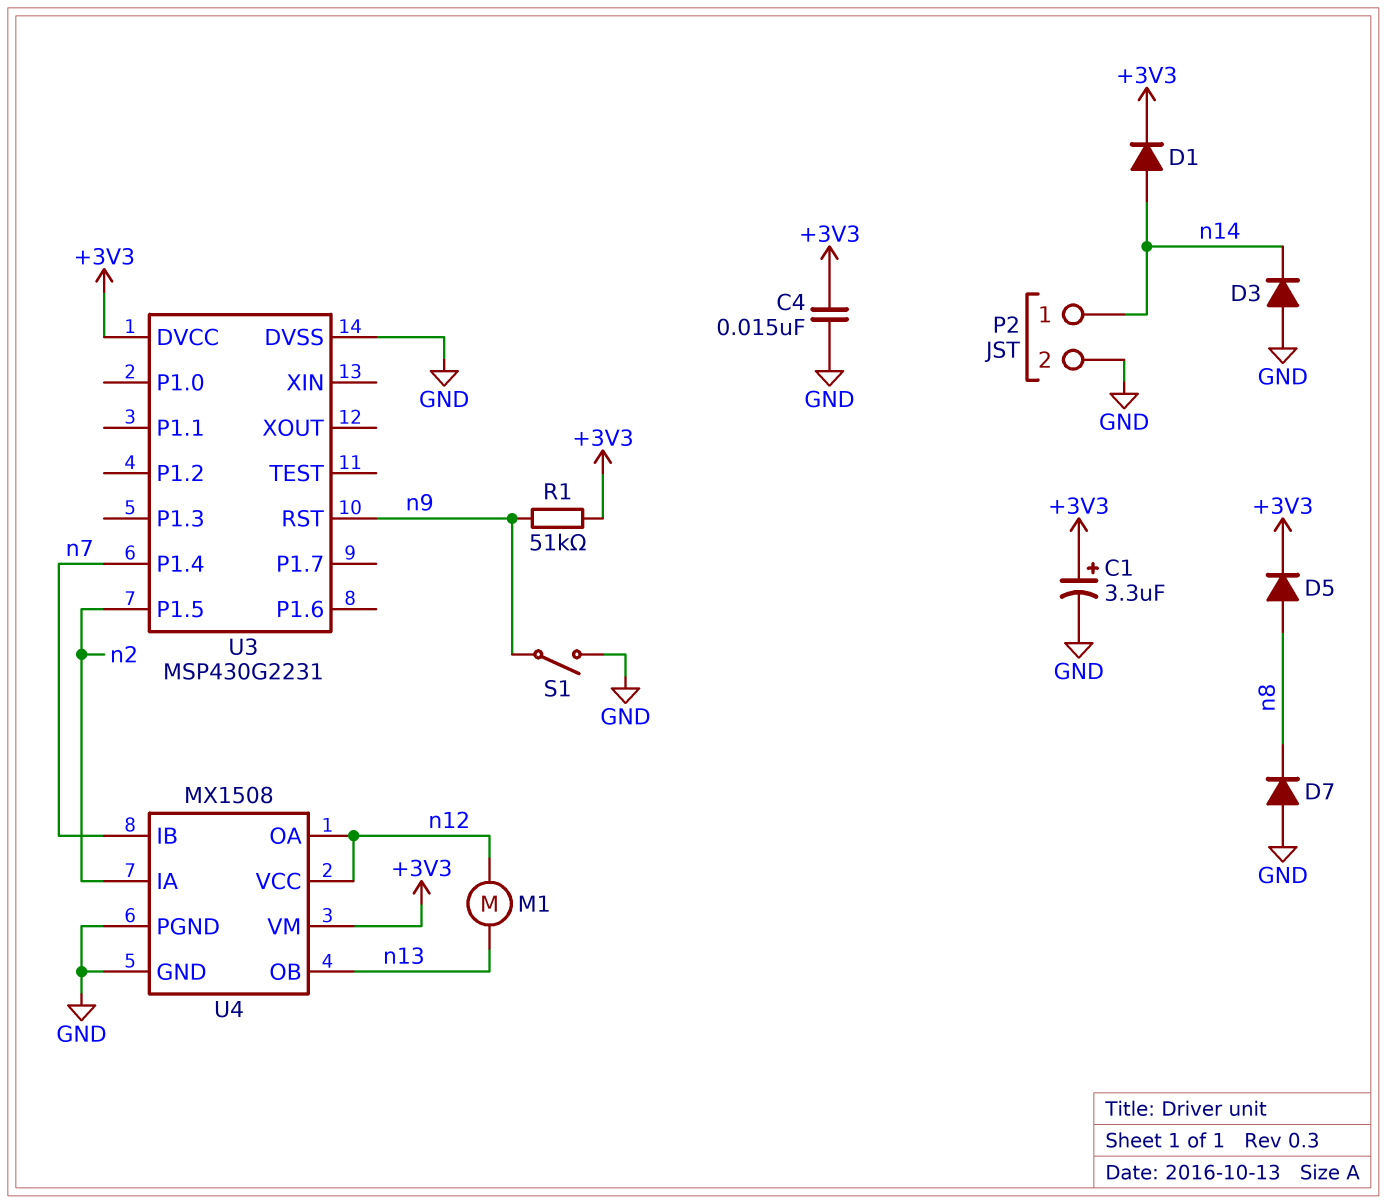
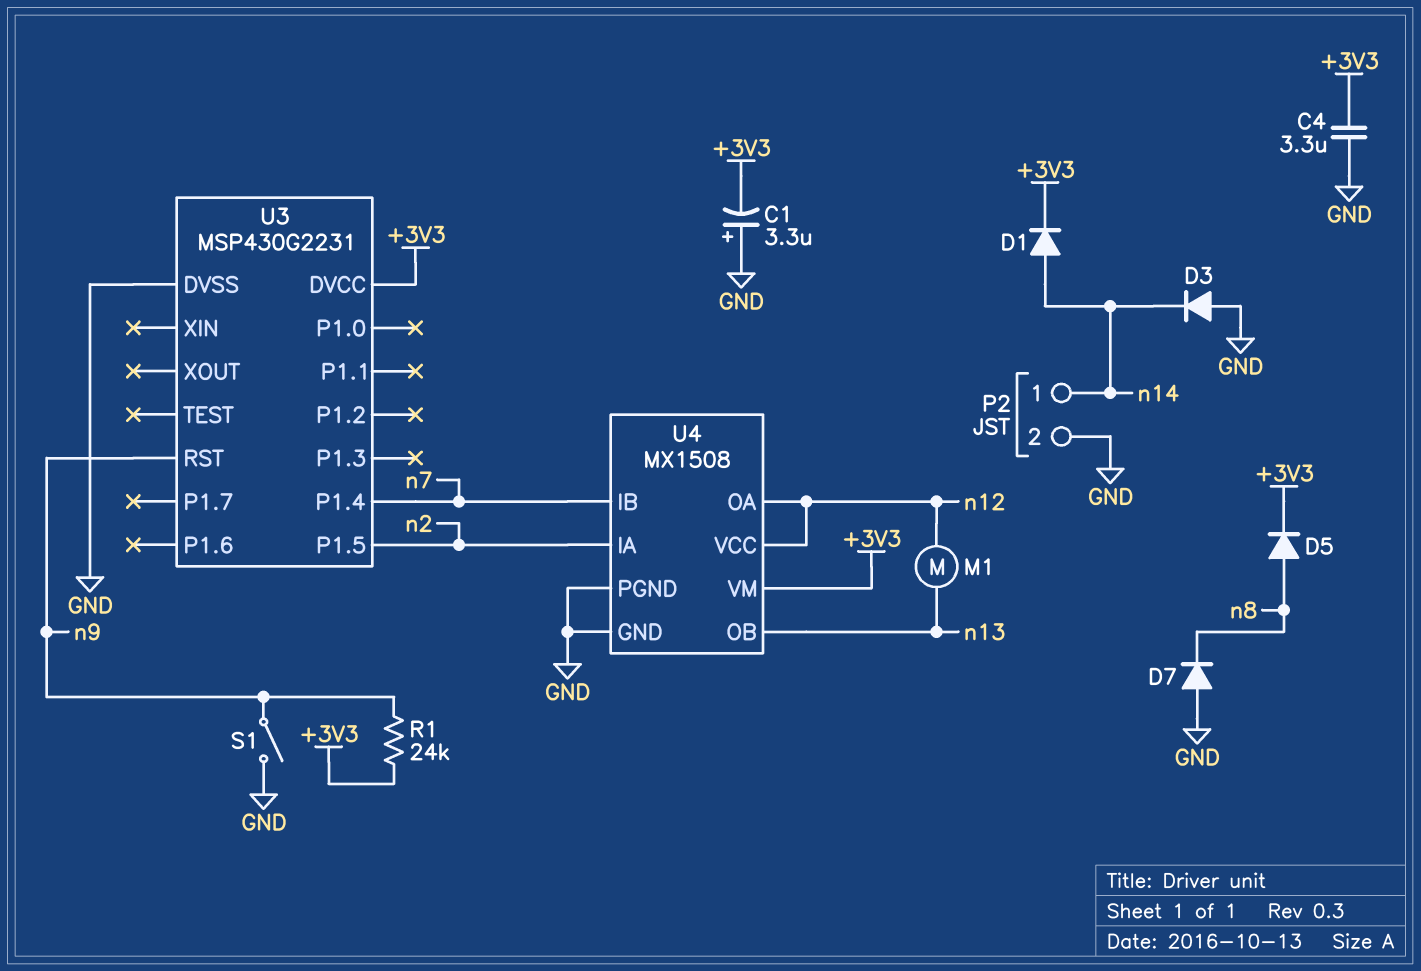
C1: 3.3uF (plus +3V3, minus GND) -> 3.3uF (plus GND, minus +3V3)
C4: 15nF (+3V3, GND) -> 3.3uF (+3V3, GND)
R1: 51k (+3V3, n9) -> 24k (+3V3, n9)

